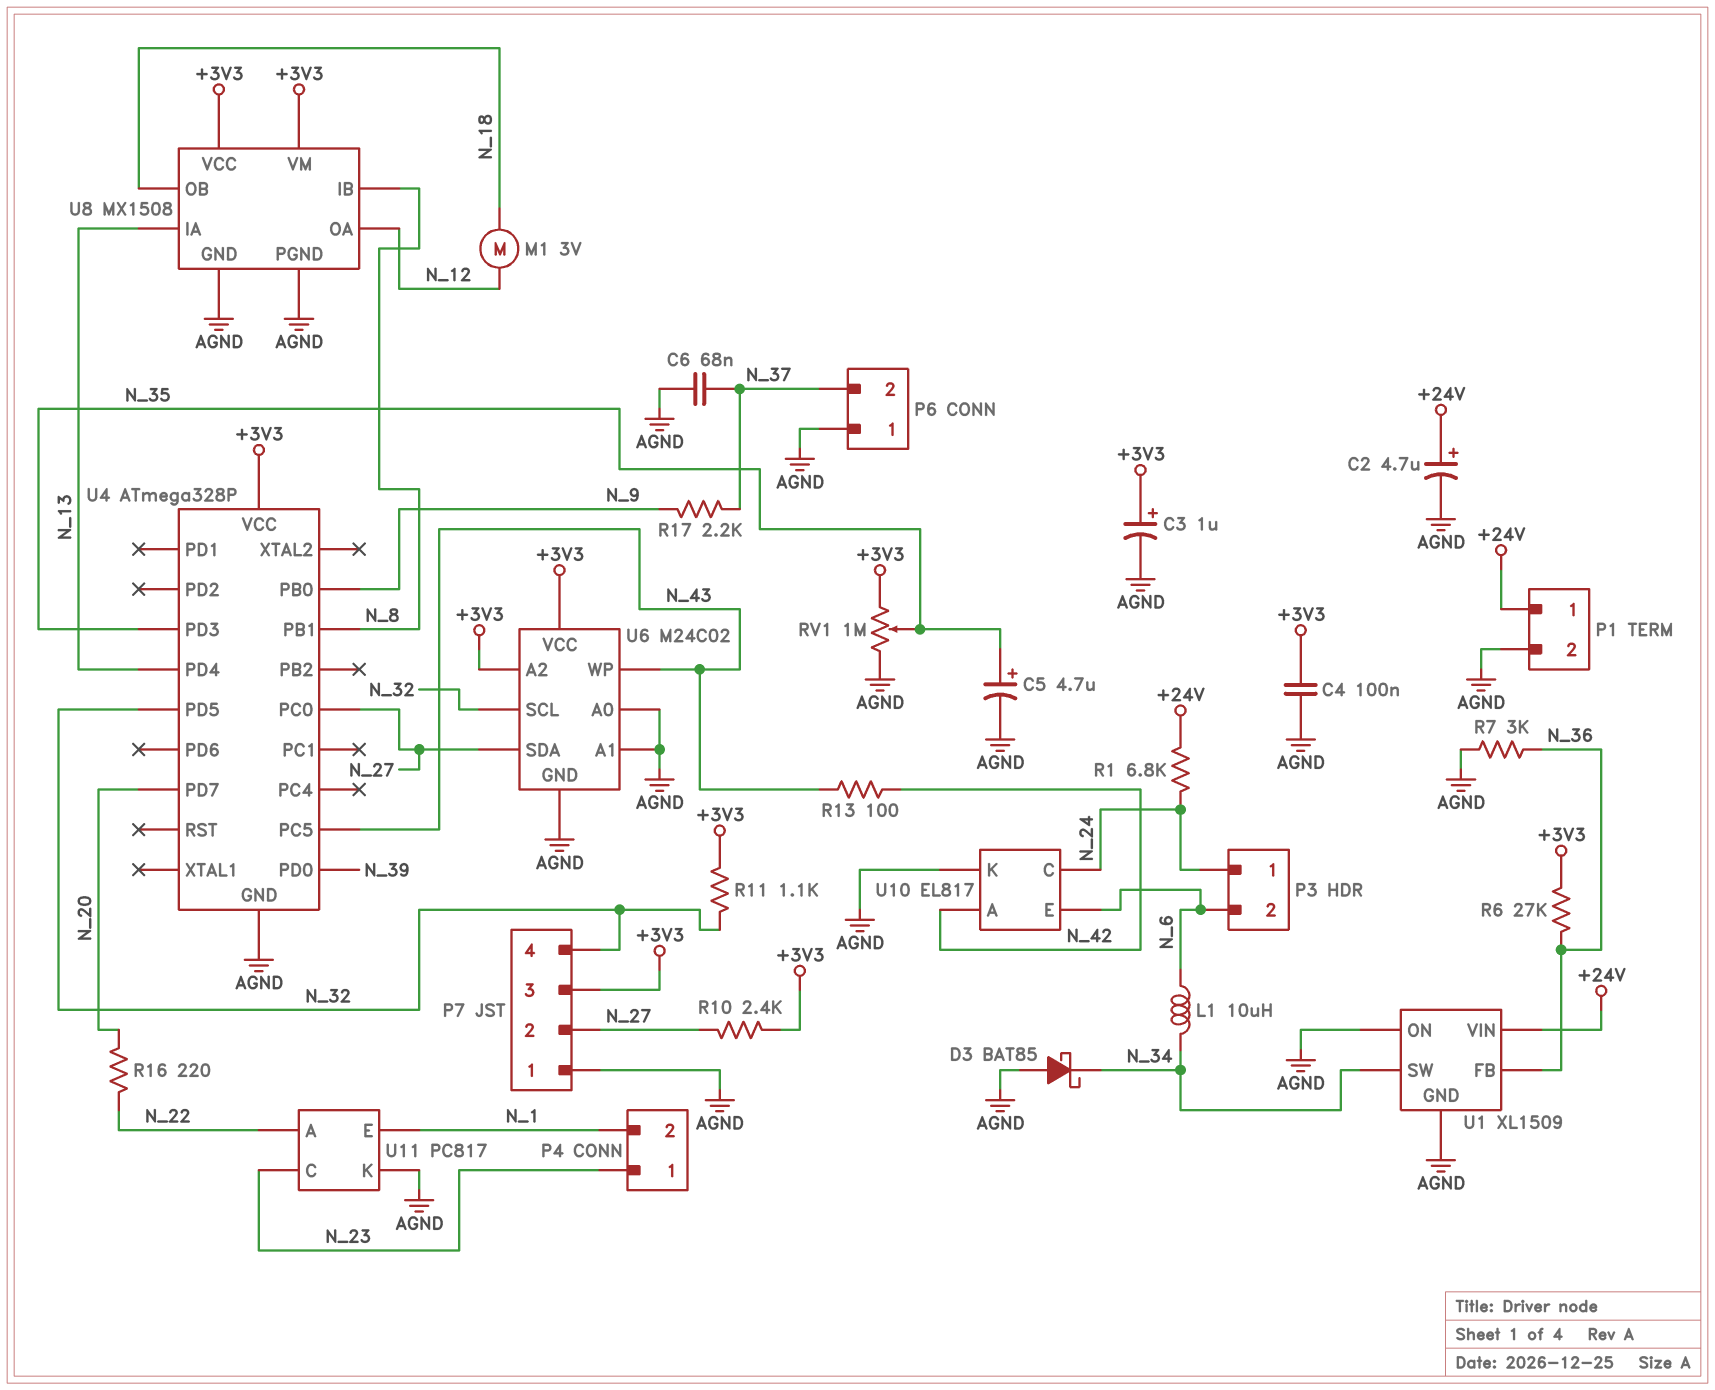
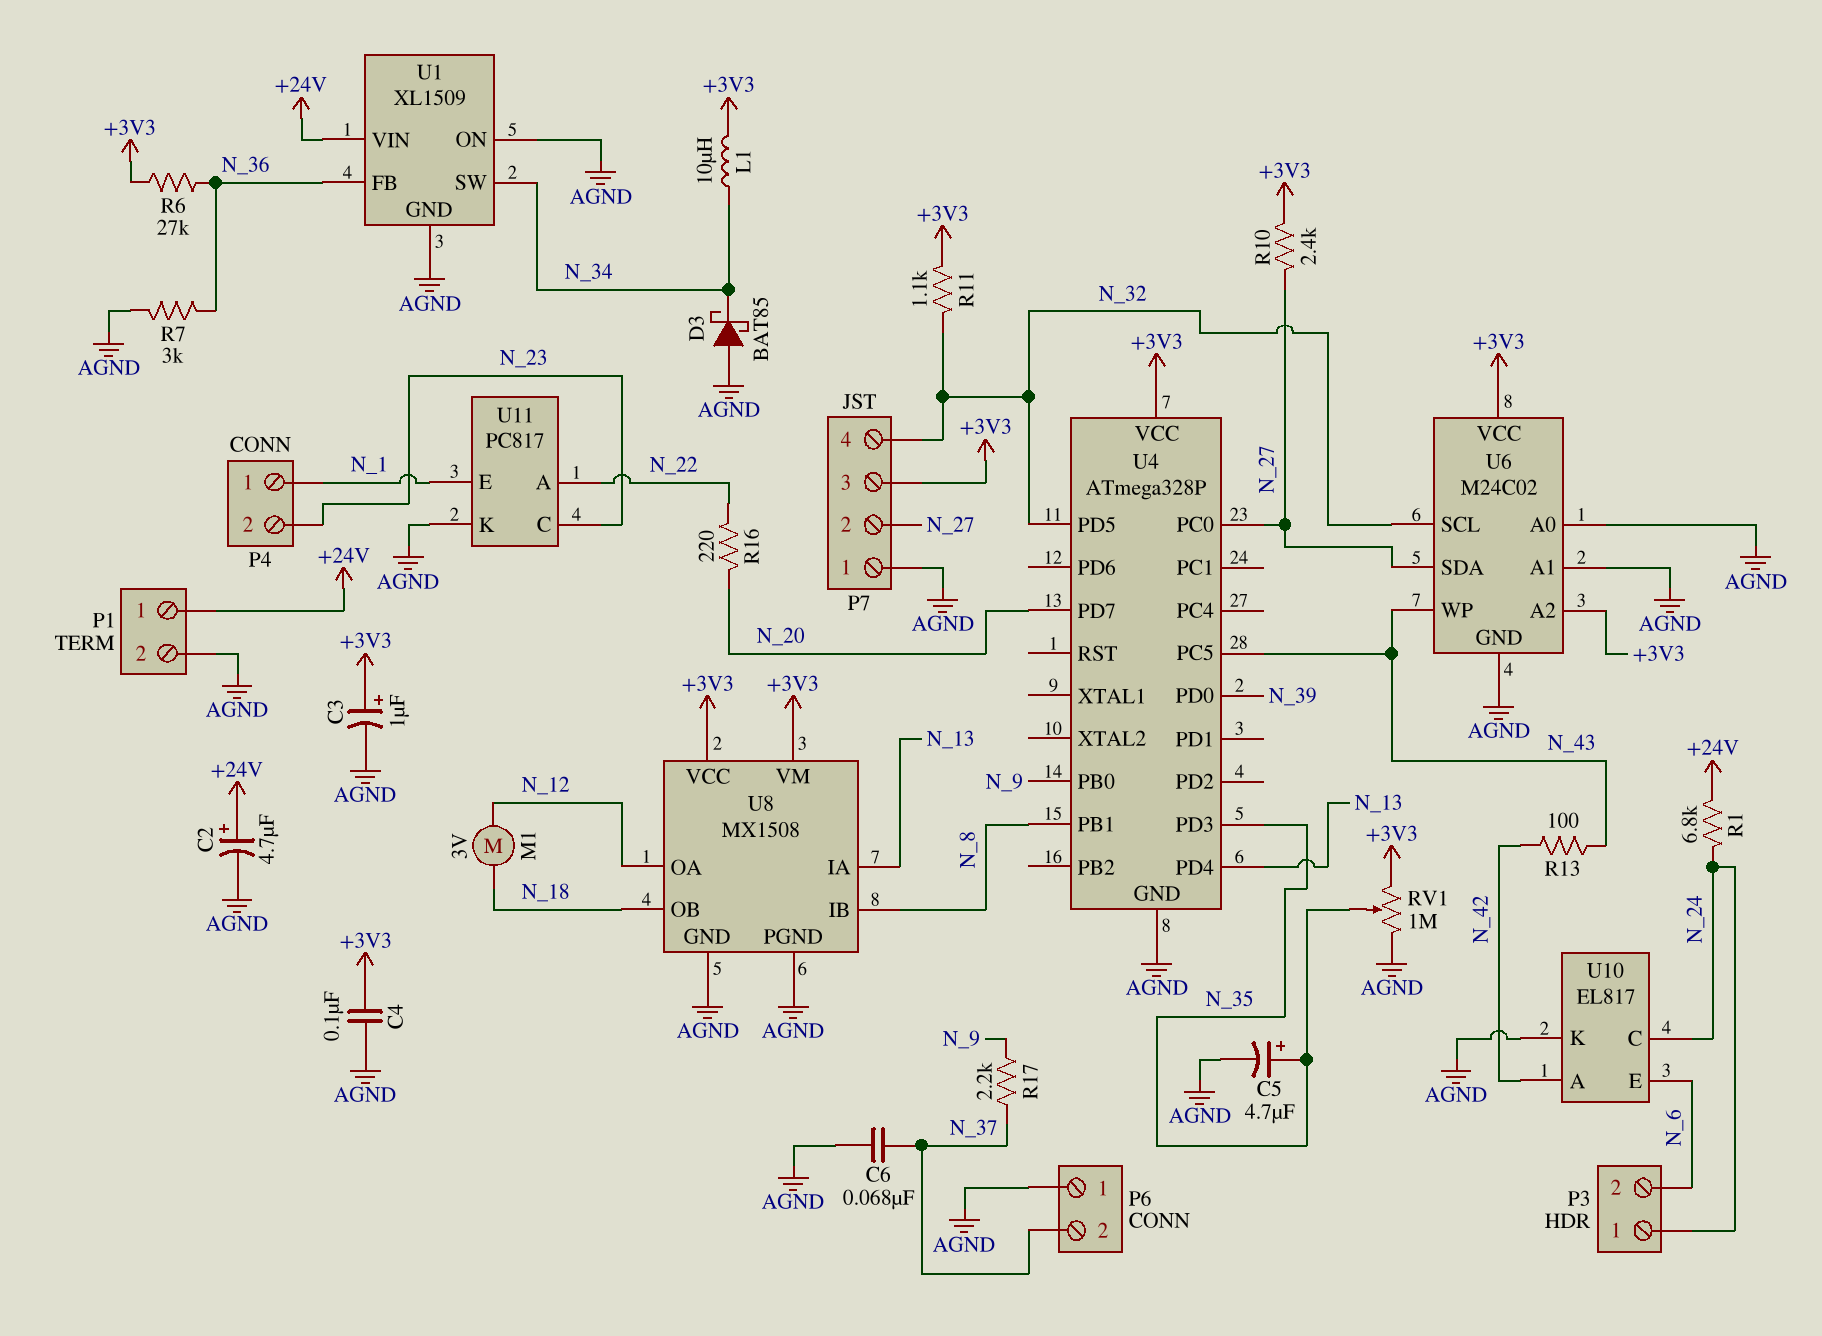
L1: 10uH (N_6, N_34) -> 10uH (+3V3, N_34)
P4 pin 1: N_23 -> N_1
P4 pin 2: N_1 -> N_23

